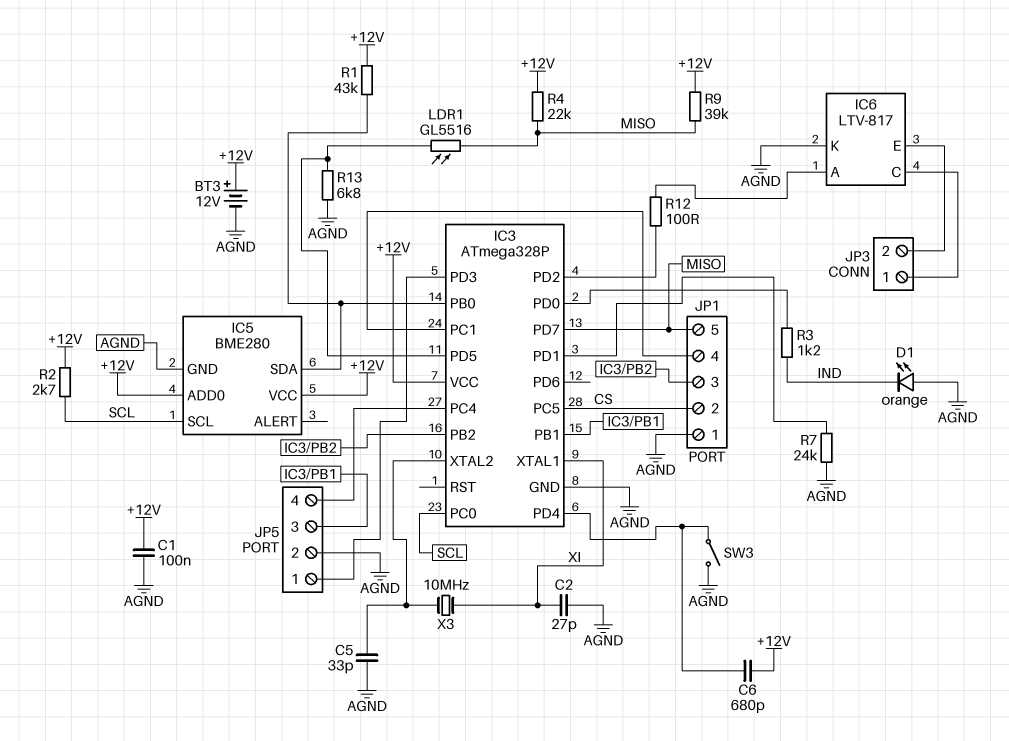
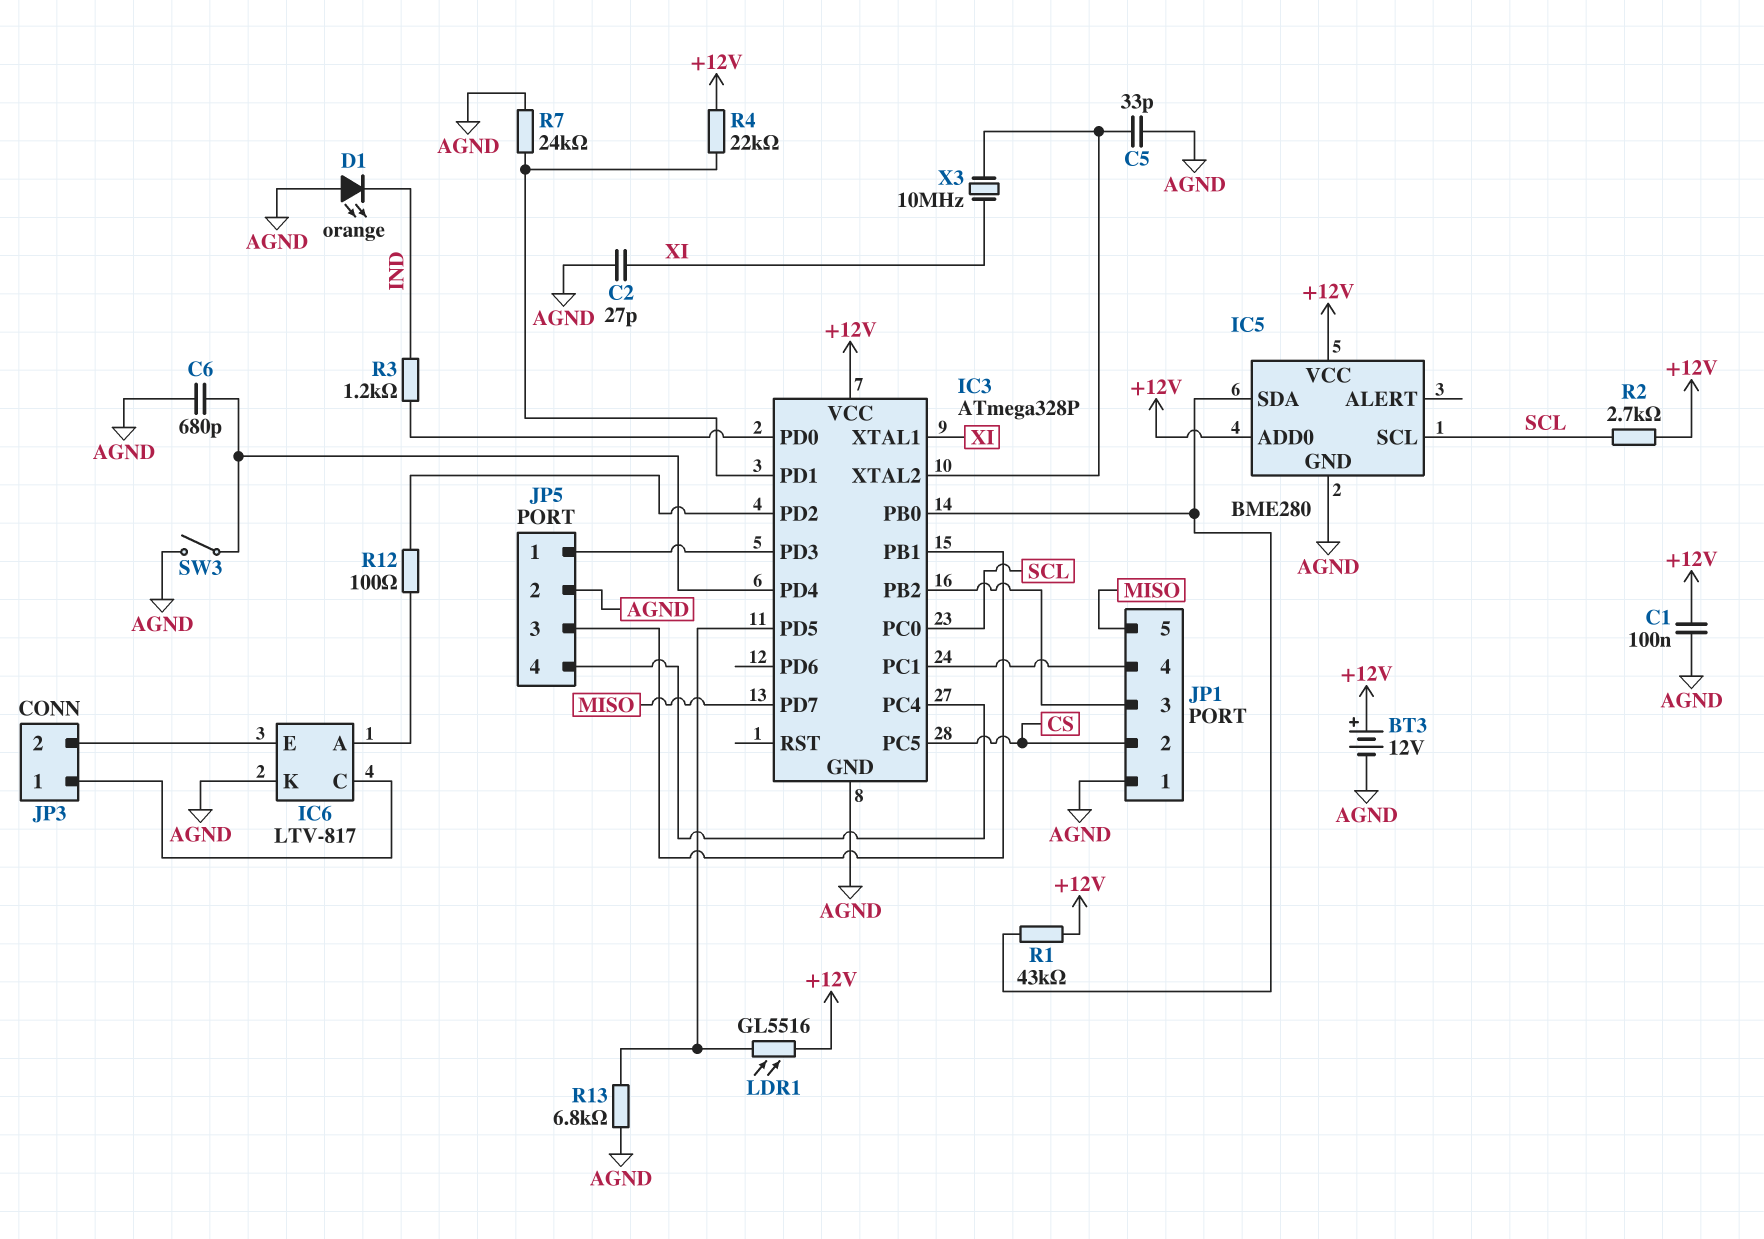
C6: 680pF (+12V, IC3/PD4) -> 680pF (AGND, IC3/PD4)
LDR1: GL5516 (IC3/PD5, MISO) -> GL5516 (+12V, IC3/PD5)
R4: 22k (+12V, MISO) -> 22k (+12V, IC3/PD1)
R9: 39k (+12V, MISO) -> none

